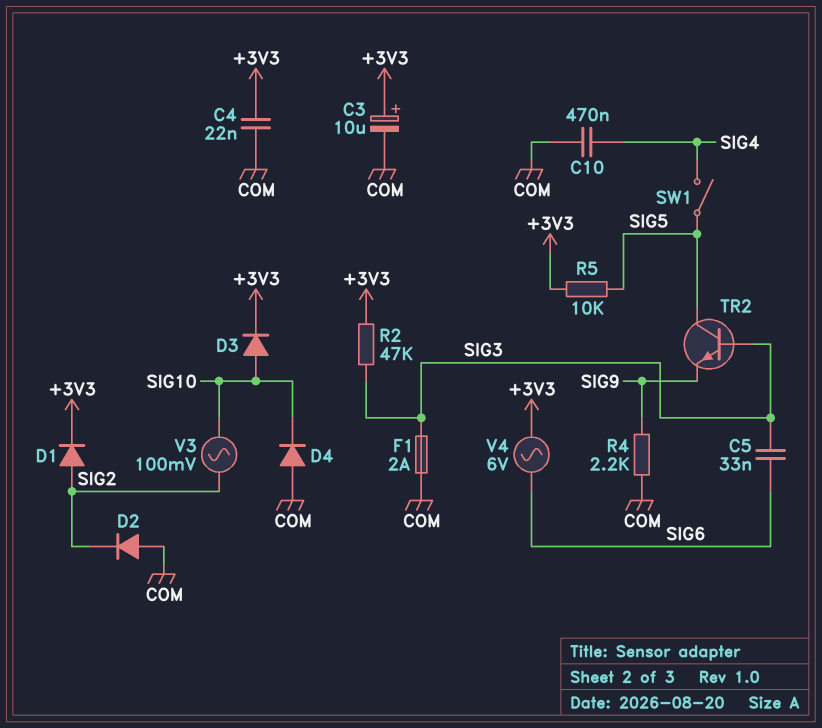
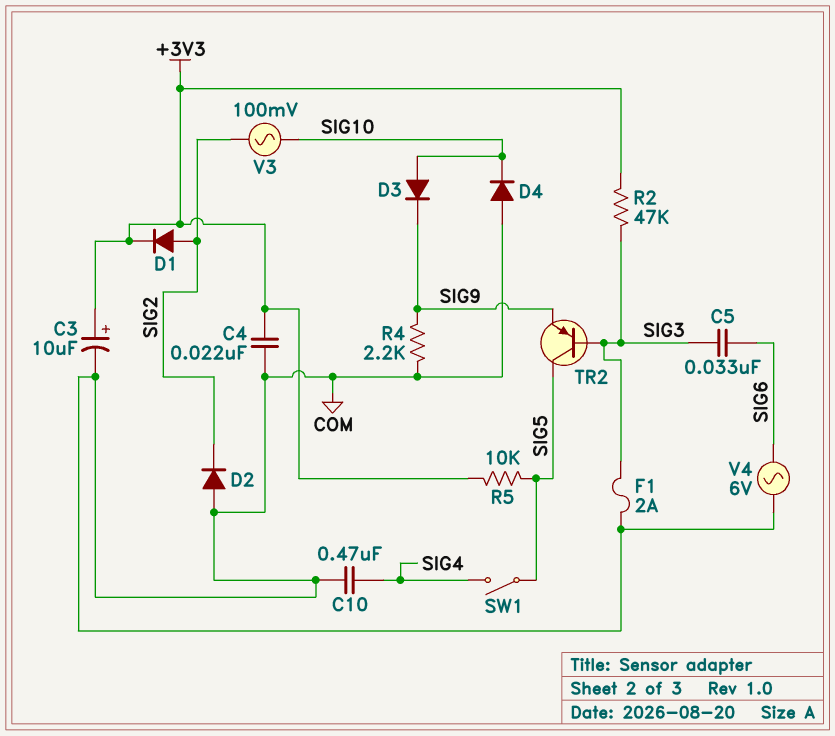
D3: diode (A SIG10, K +3V3) -> diode (A SIG10, K SIG9)
TR2: NPN (B SIG3, C SIG5, E SIG9) -> PNP (B SIG3, C SIG5, E SIG9)
V4: AC 6V (+3V3, SIG6) -> AC 6V (COM, SIG6)

